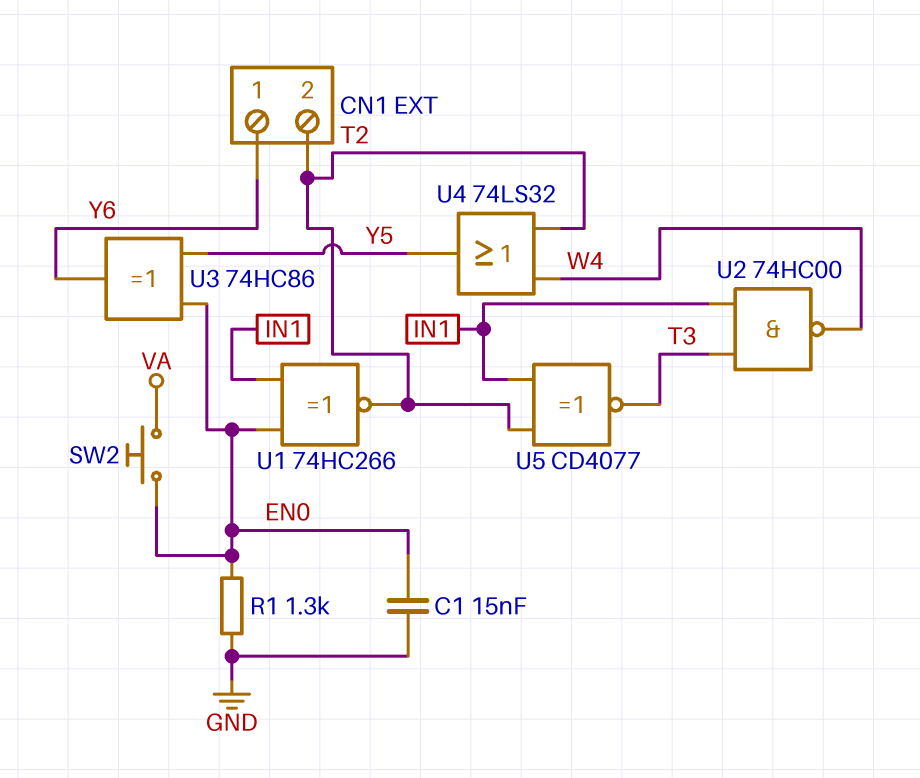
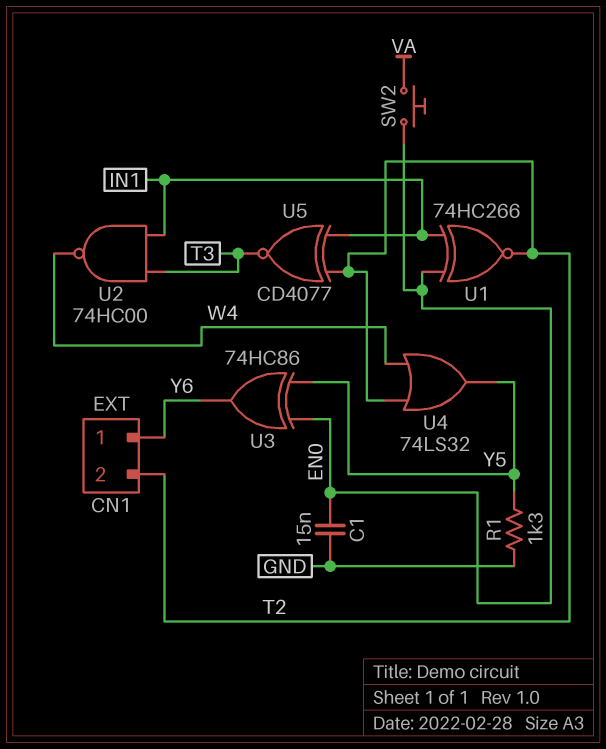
R1: 1.3k (EN0, GND) -> 1.3k (GND, Y5)

